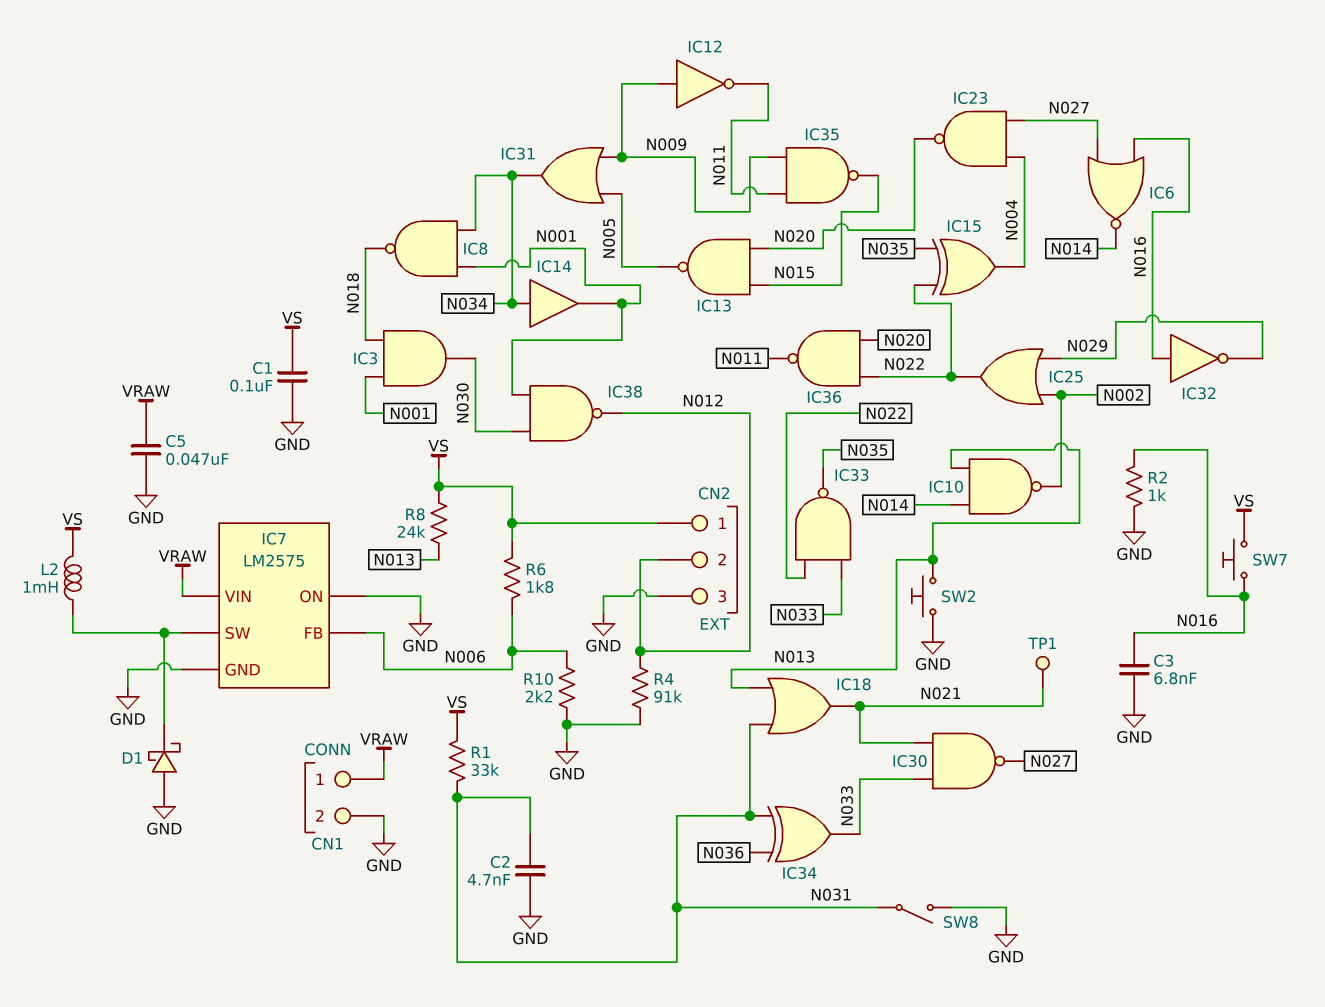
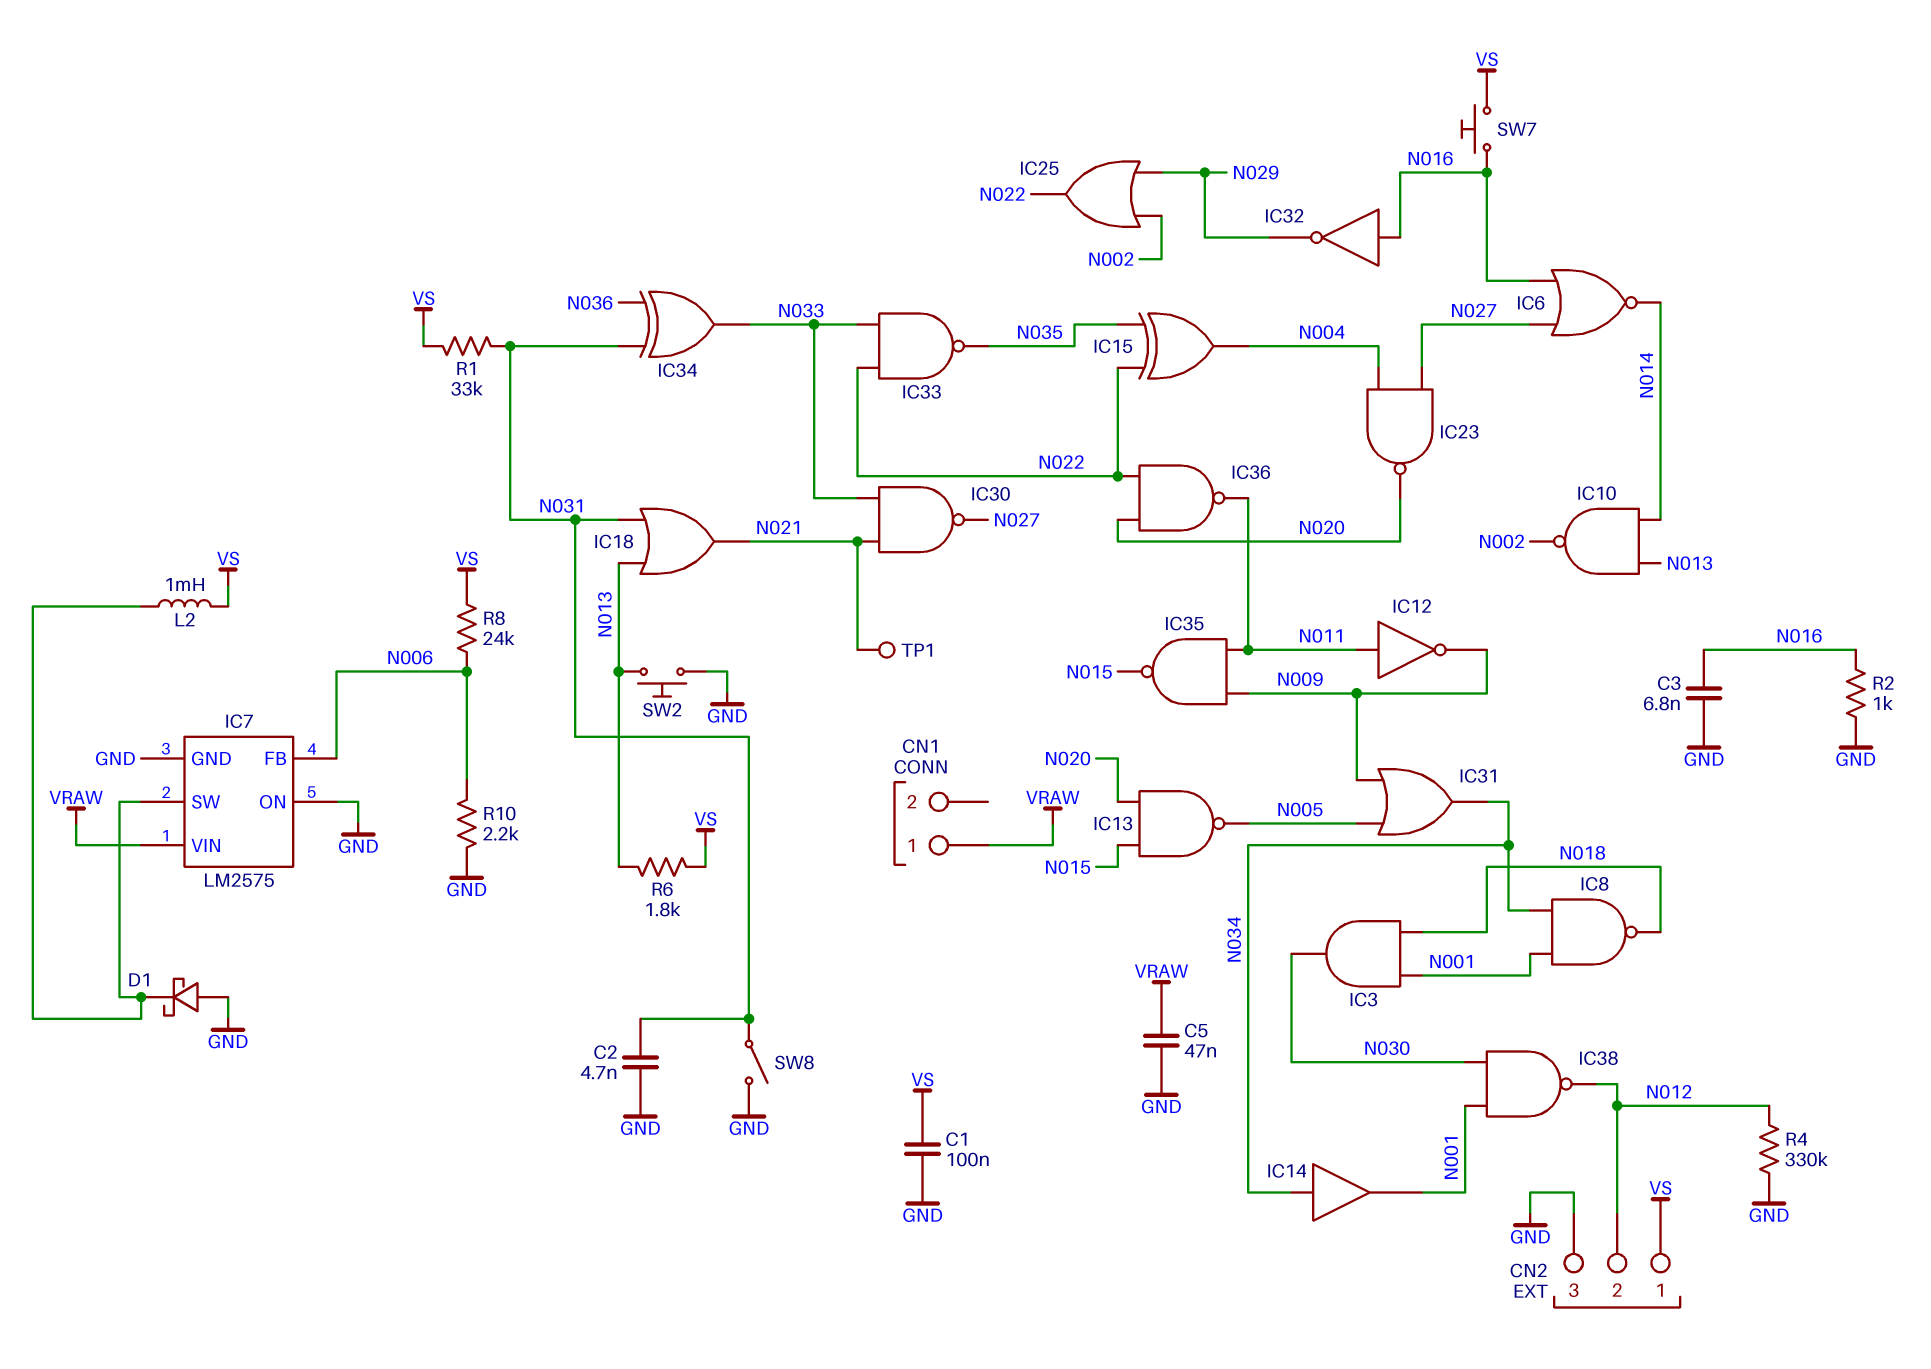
CN1 pin 2: GND -> none
IC12: NOT (in N009, out N011) -> NOT (in N011, out N009)
R4: 91k (GND, N012) -> 330k (GND, N012)
R6: 1.8k (N006, VS) -> 1.8k (N013, VS)
R8: 24k (N013, VS) -> 24k (N006, VS)

